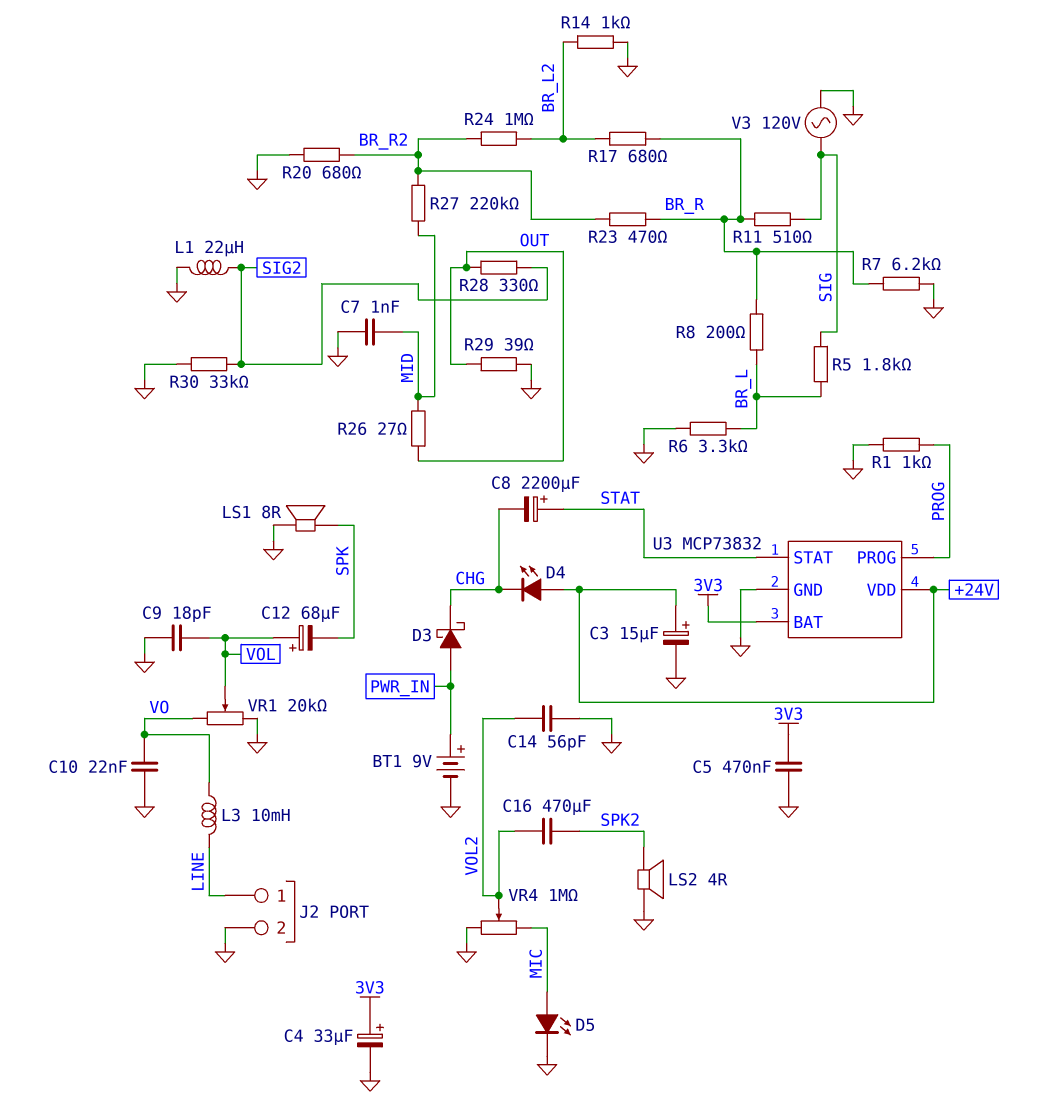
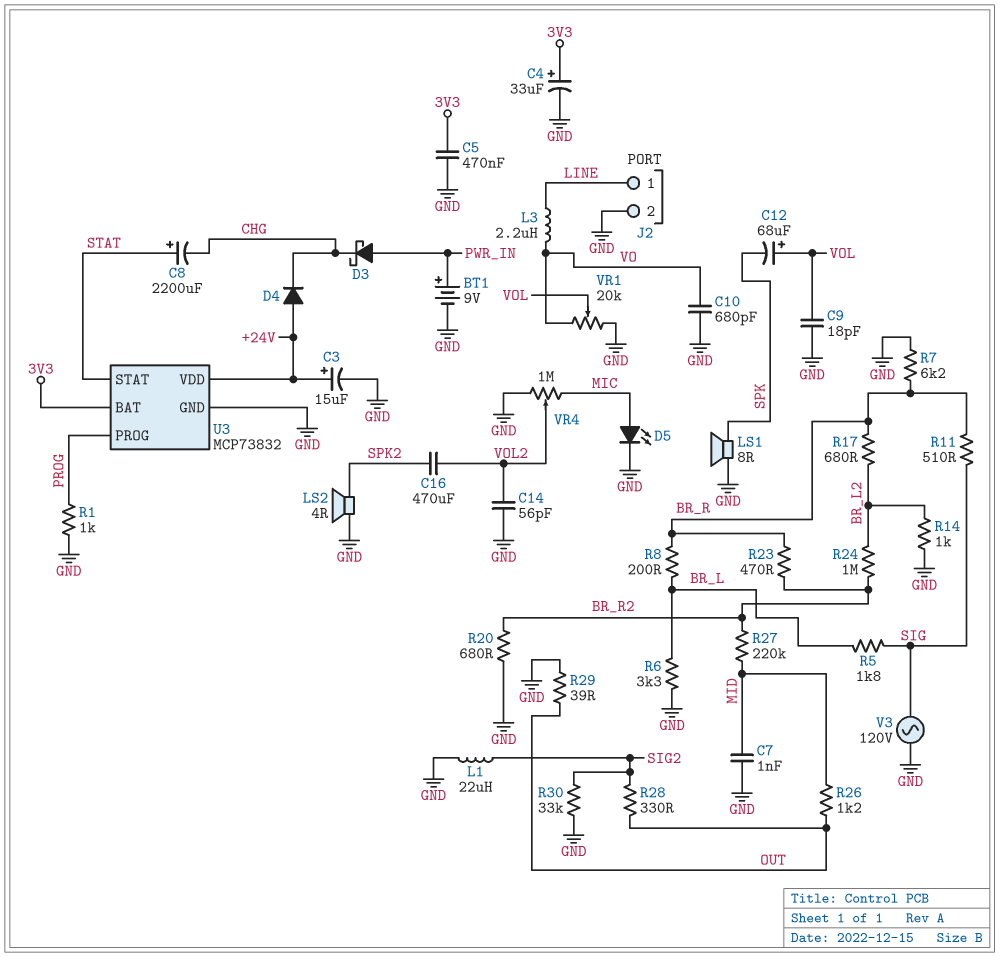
C10: 22nF (GND, VO) -> 680pF (GND, VO)
D4: LED (A +24V, K CHG) -> diode (A +24V, K CHG)
L3: 10mH (LINE, VO) -> 2.2uH (LINE, VO)
R26: 27 (MID, OUT) -> 1.2k (MID, OUT)

